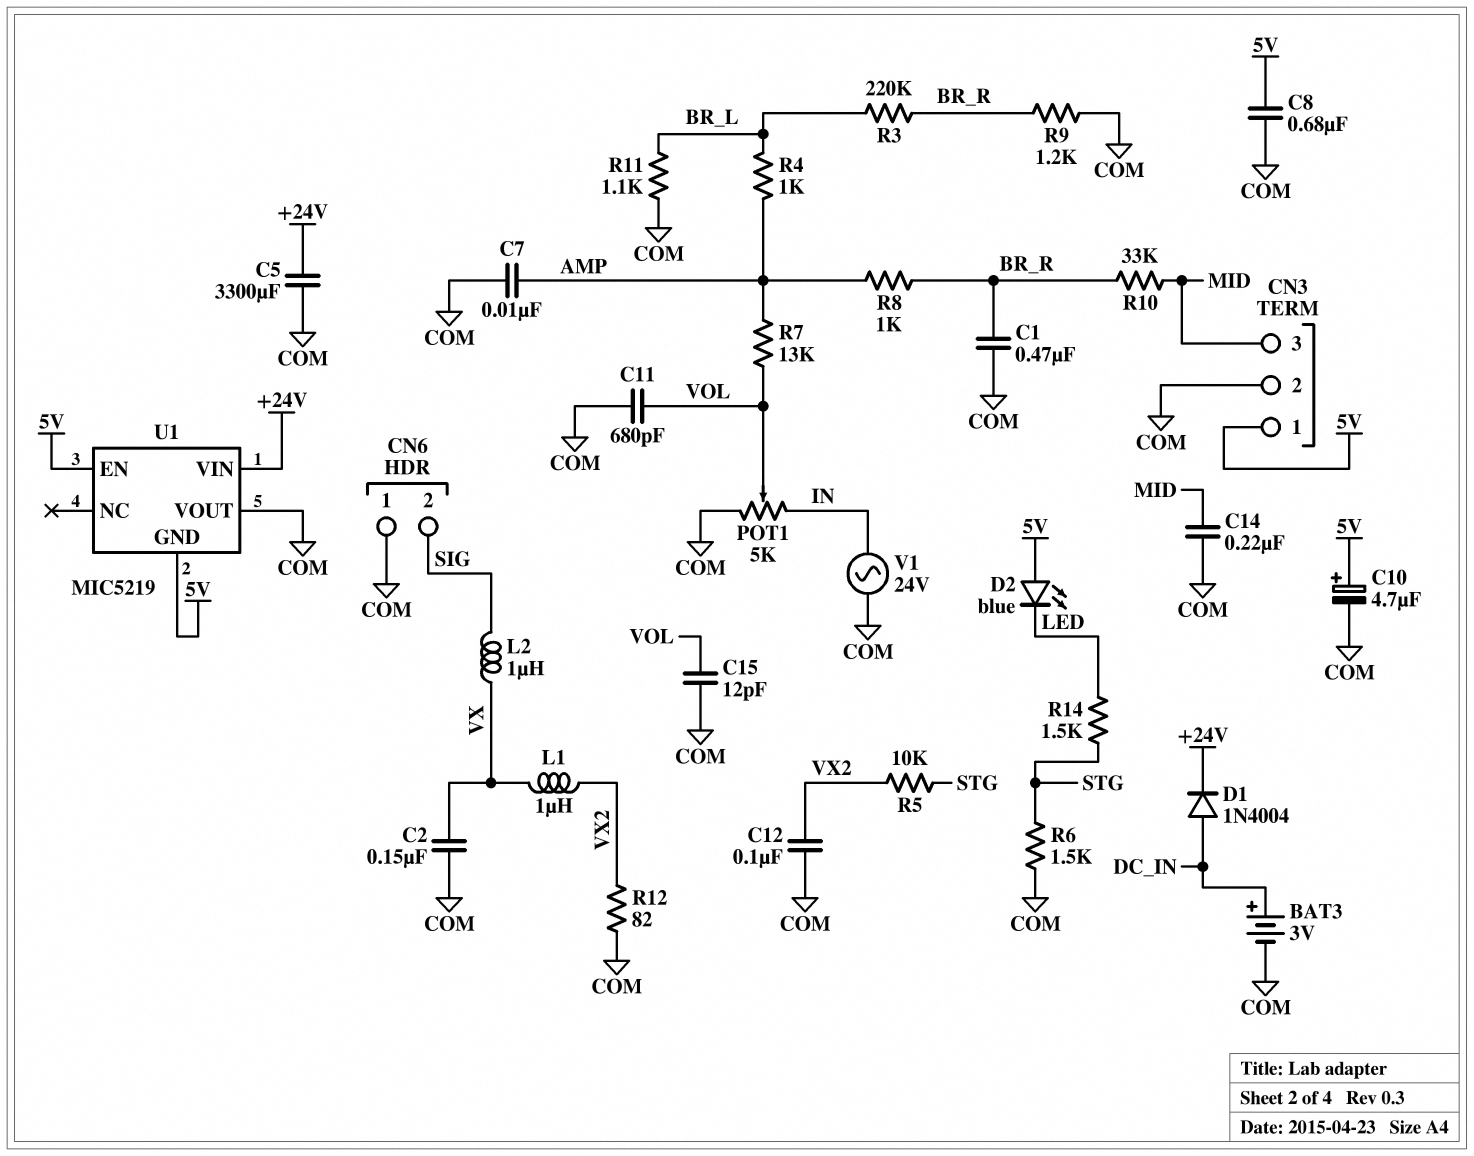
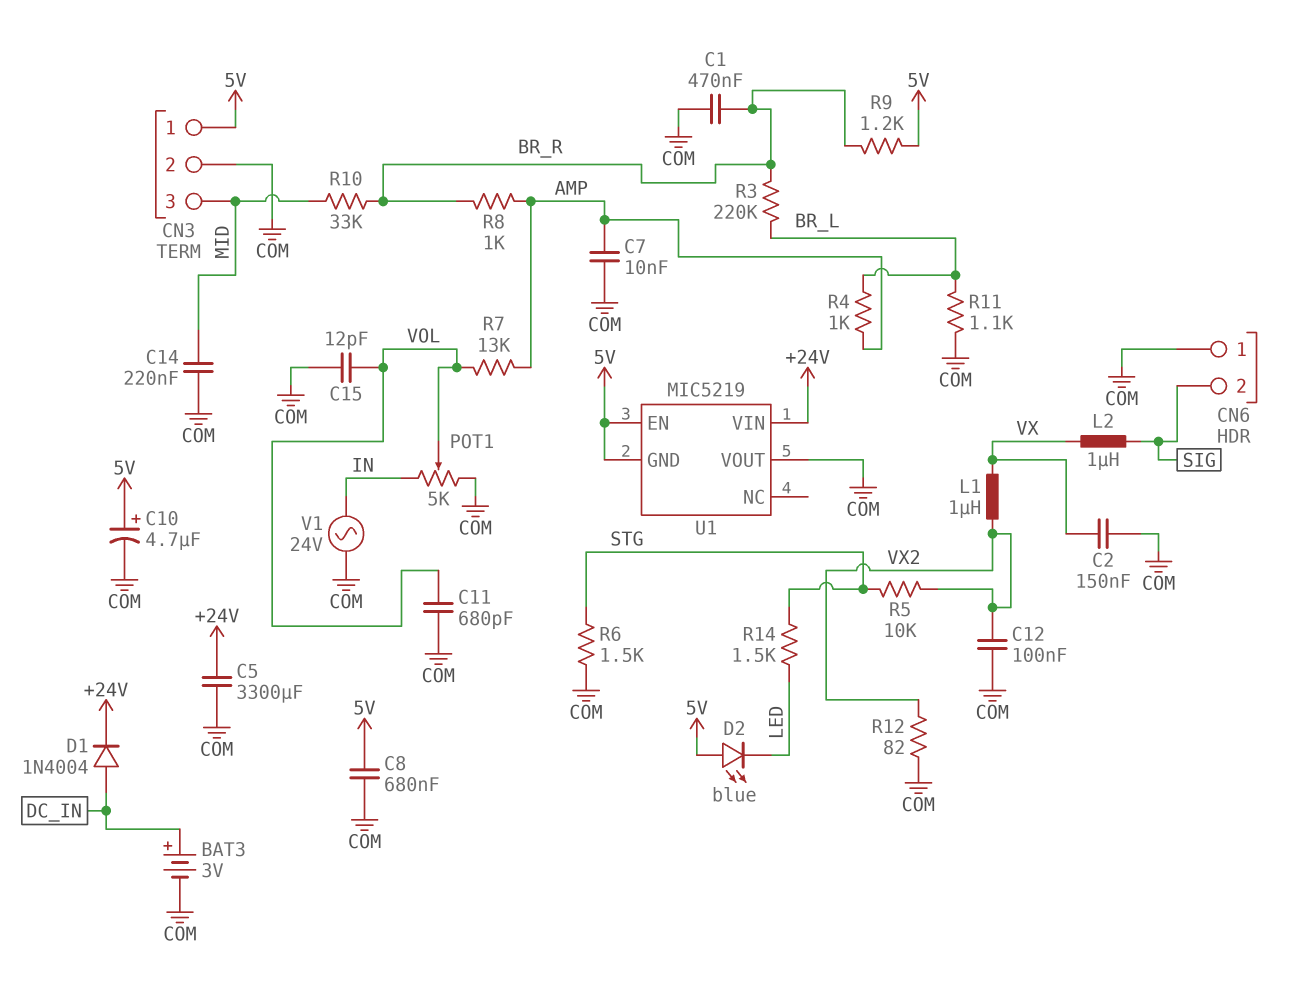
R9: 1.2k (BR_R, COM) -> 1.2k (5V, BR_R)

